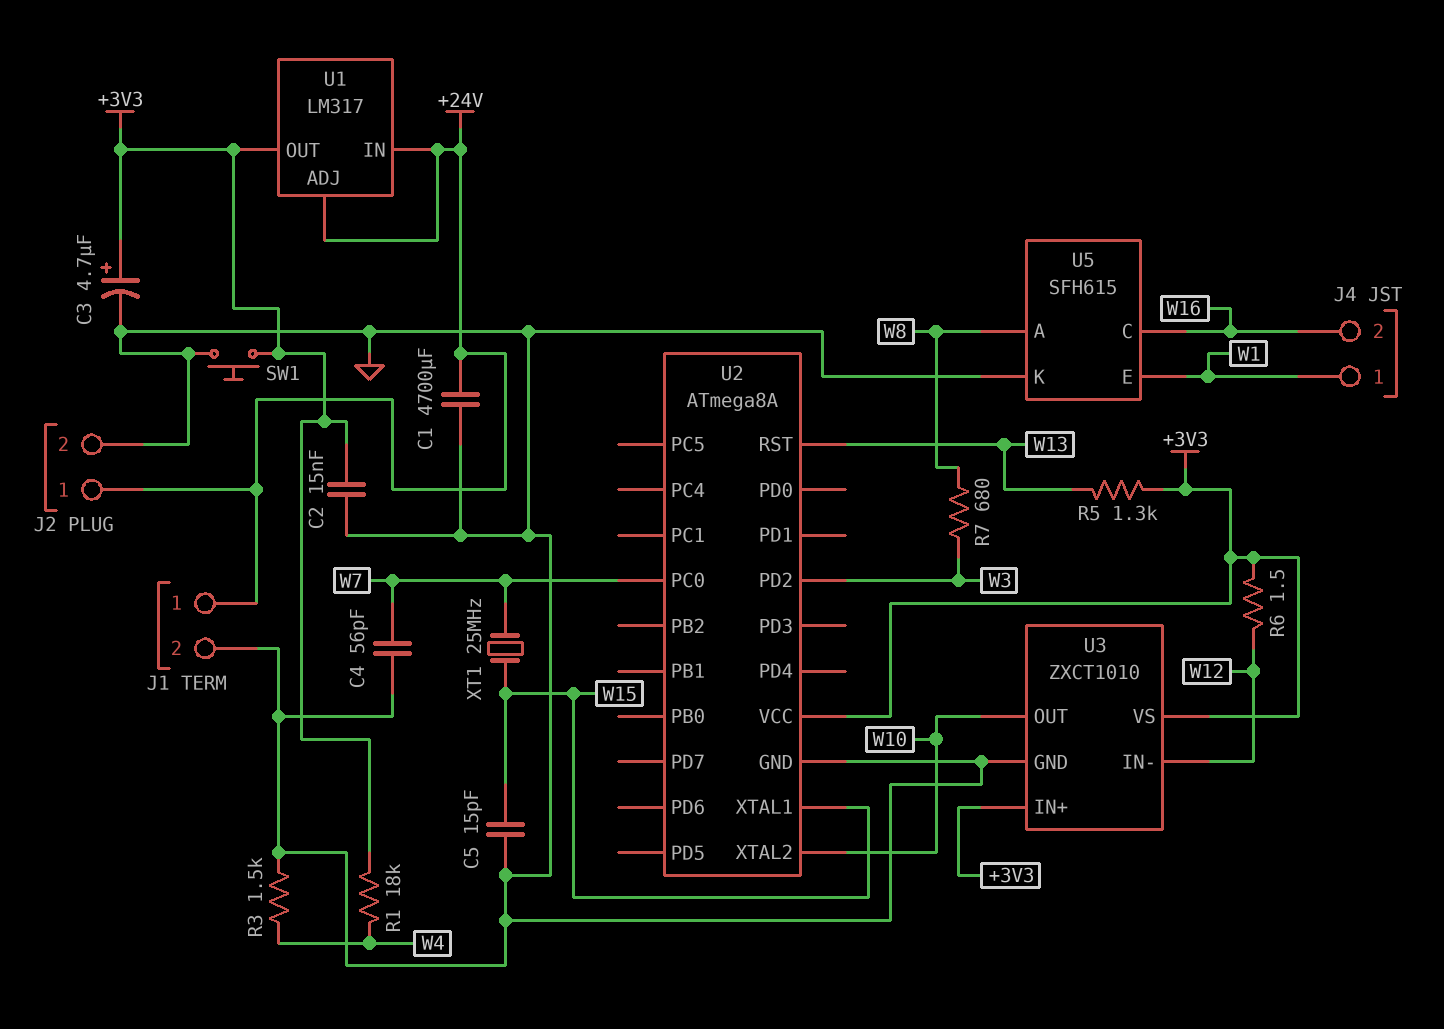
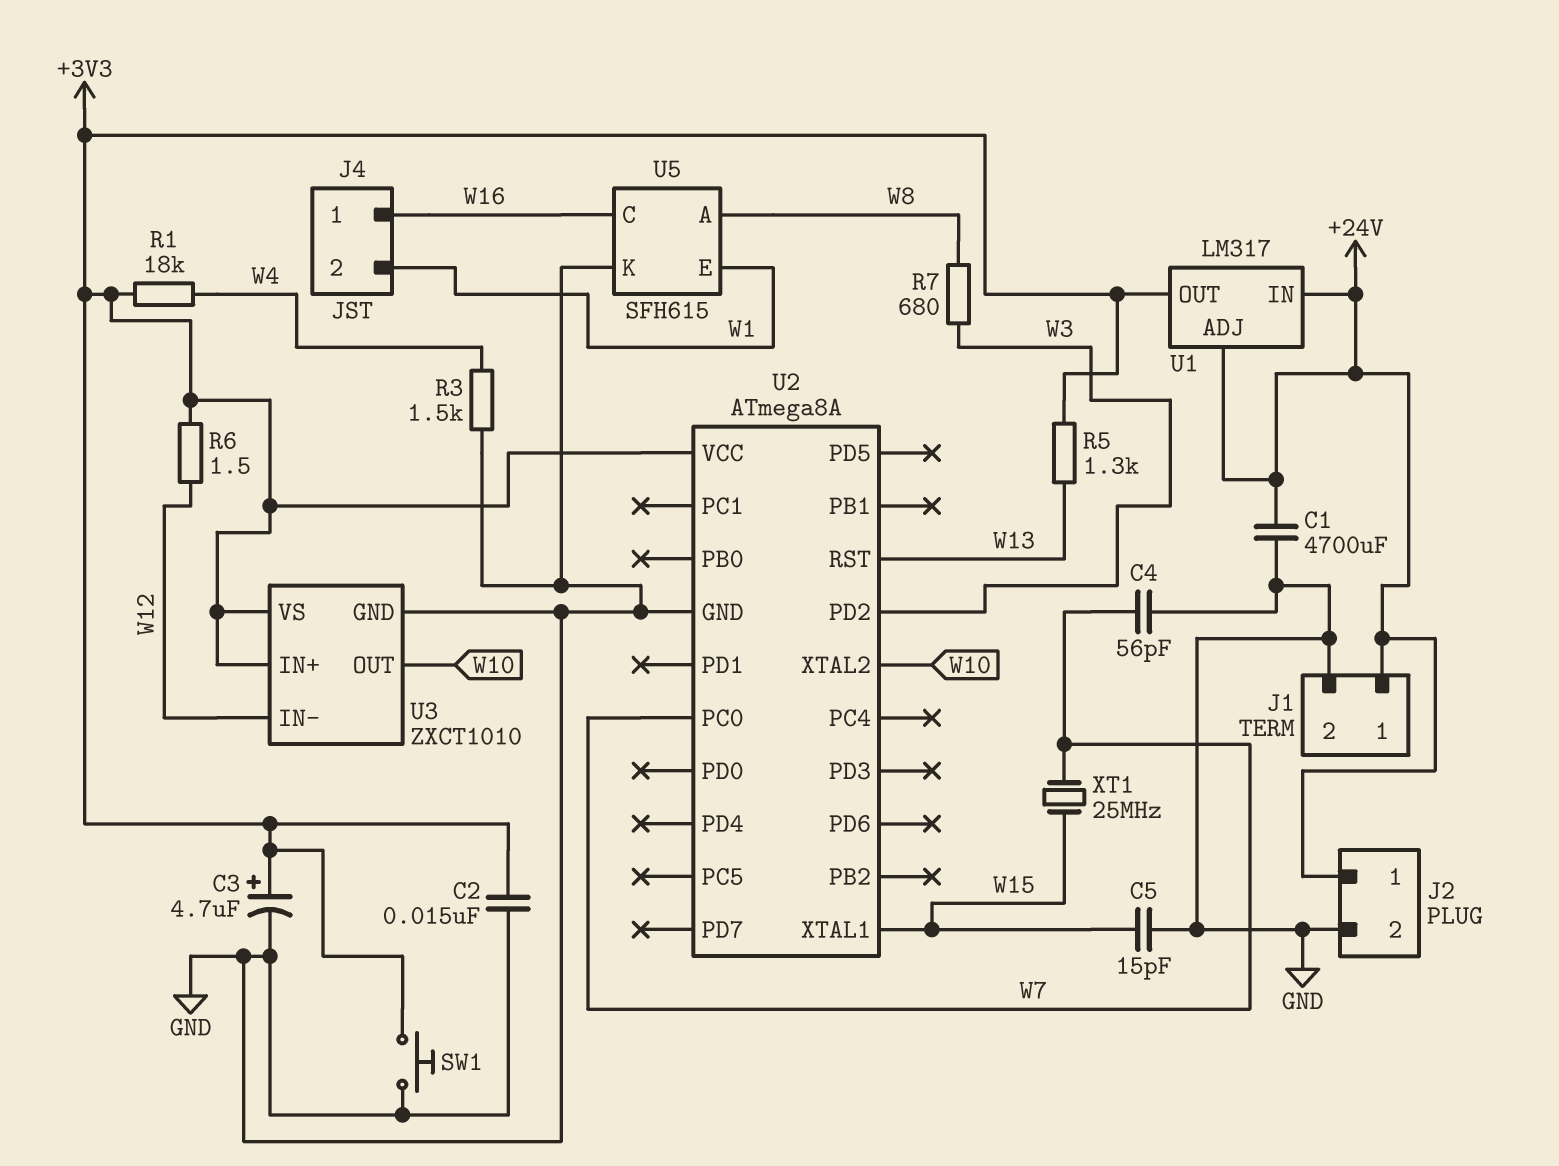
J4 pin 1: W1 -> W16
J4 pin 2: W16 -> W1

